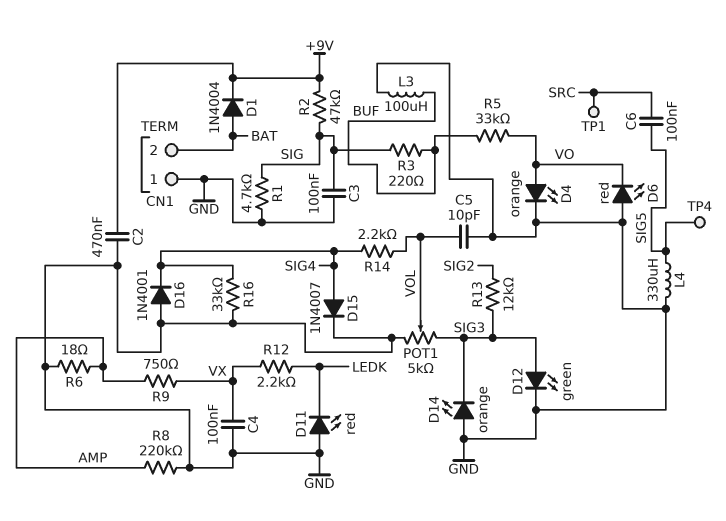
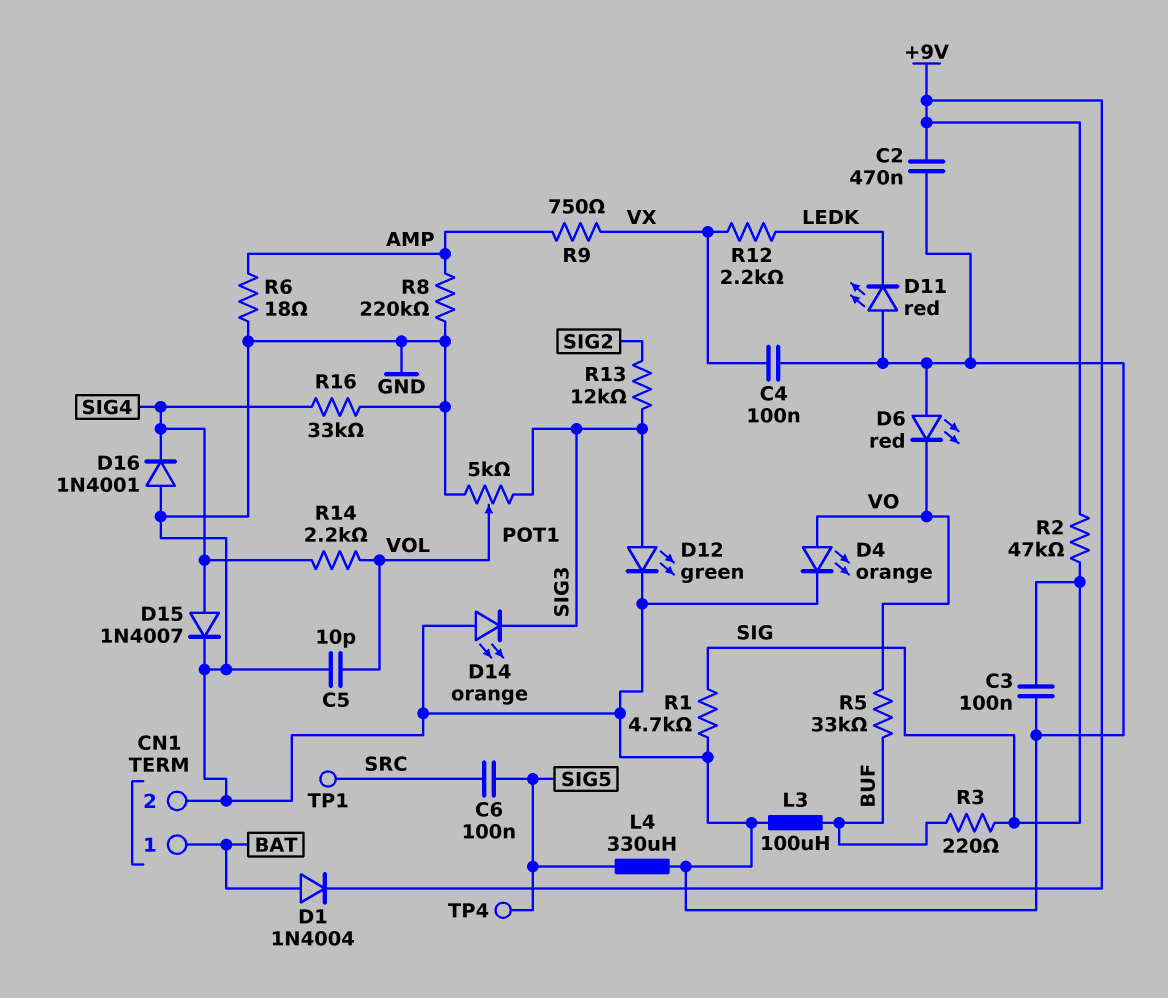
CN1 pin 1: GND -> BAT
CN1 pin 2: BAT -> GND

